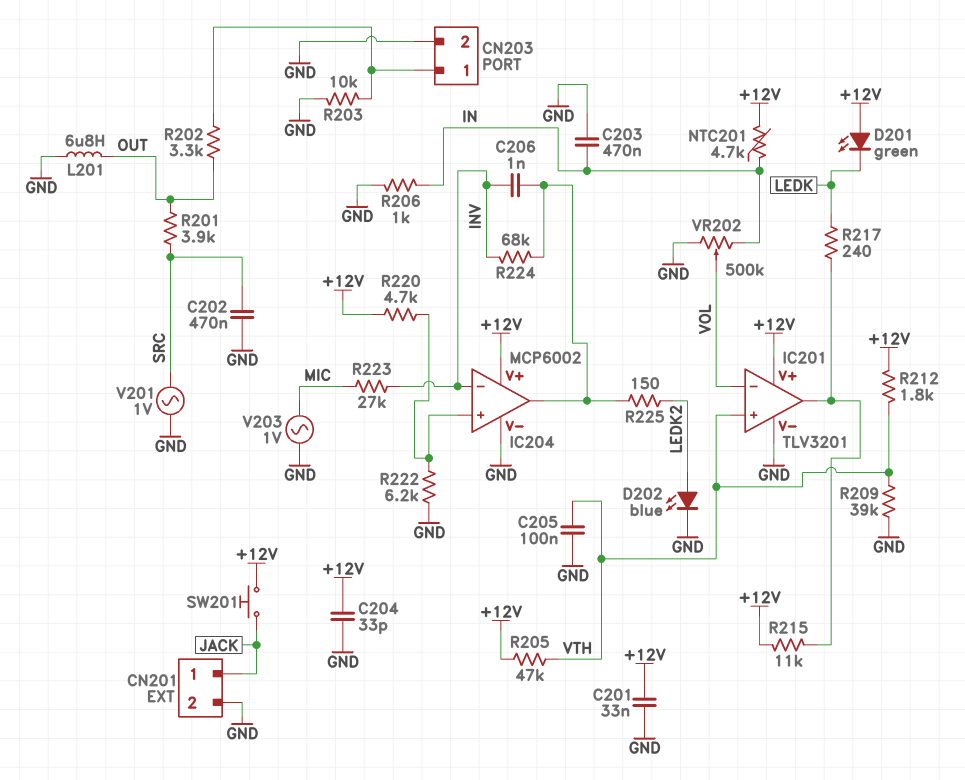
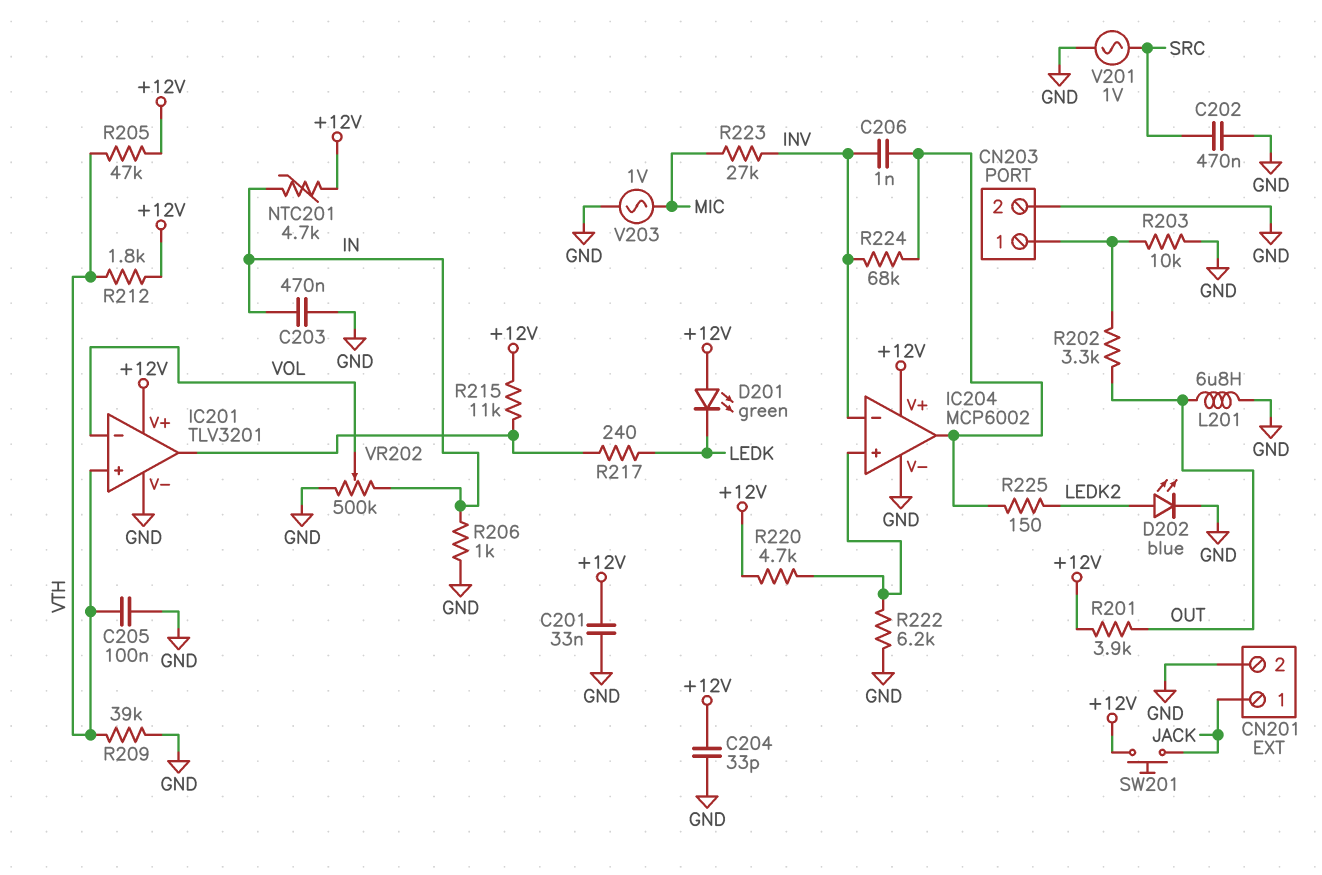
R201: 3.9k (OUT, SRC) -> 3.9k (+12V, OUT)

